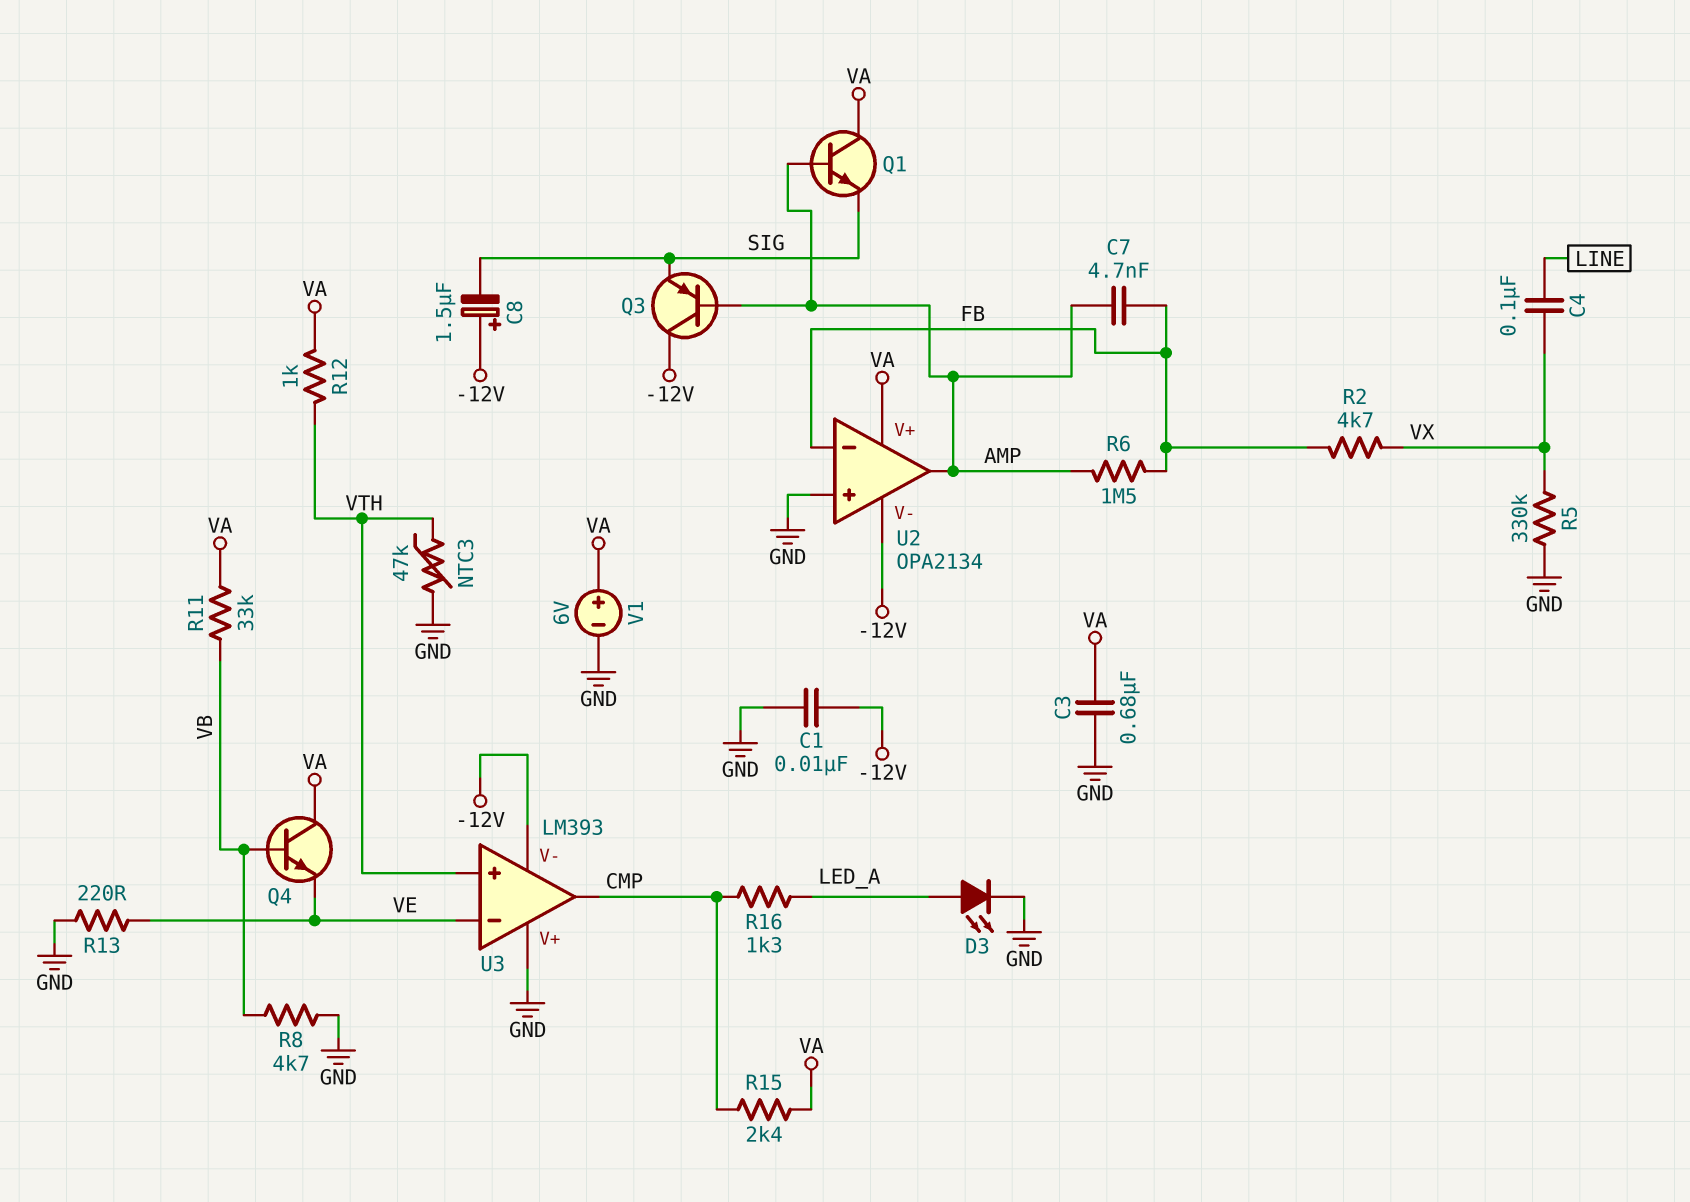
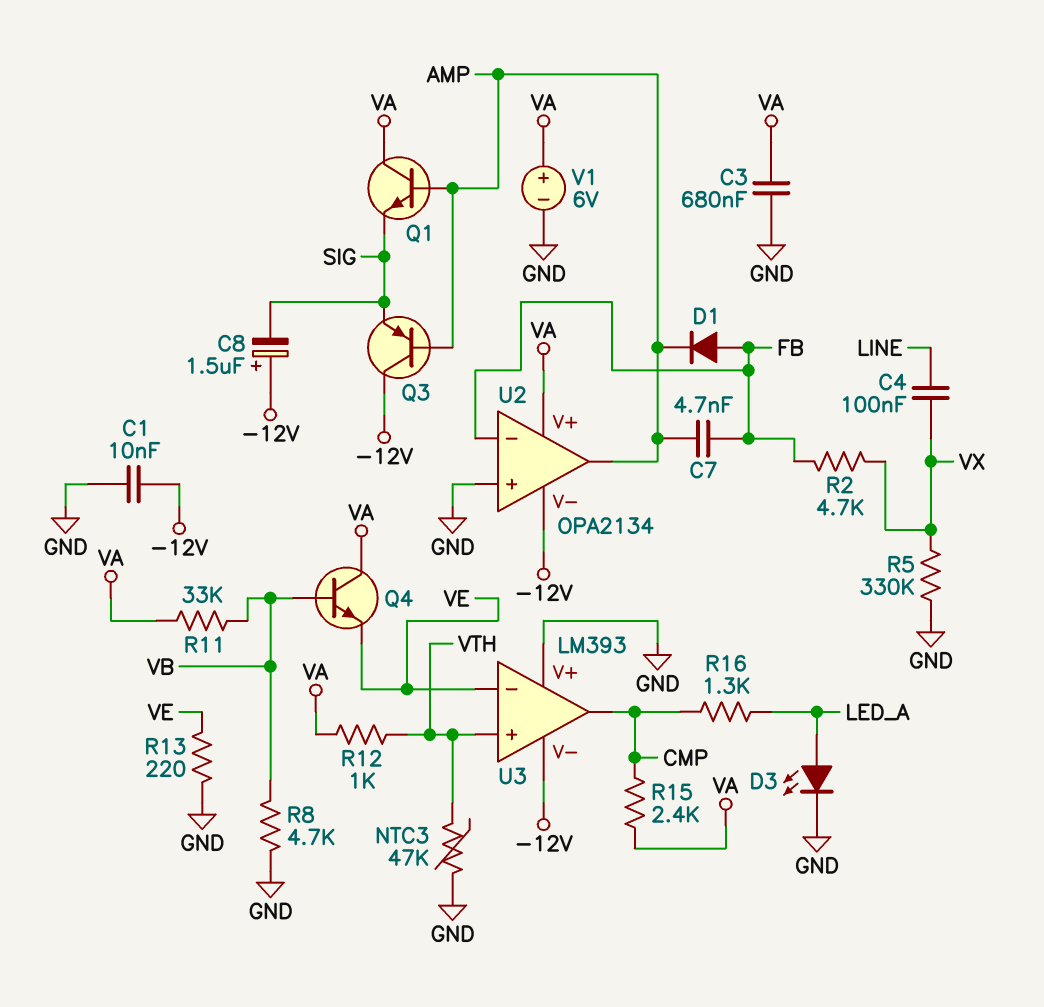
D1: none -> diode (A FB, K AMP)
R6: 1.5M (AMP, FB) -> none

